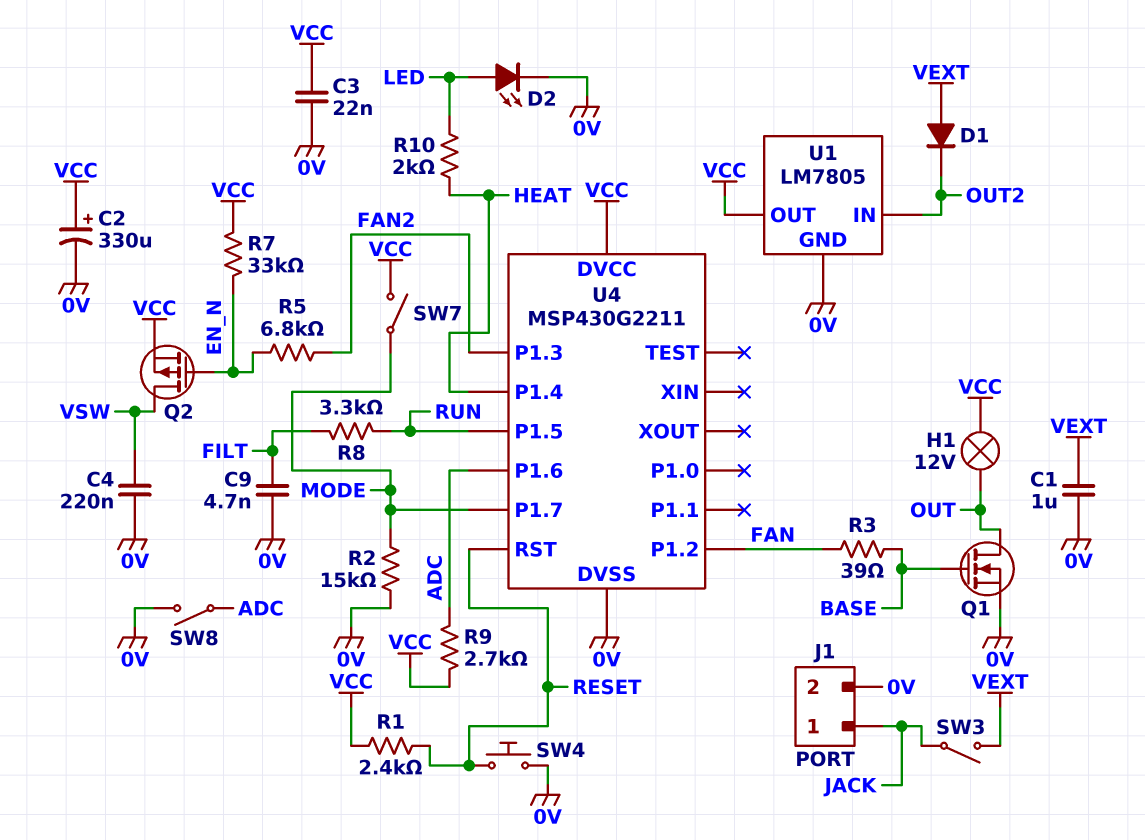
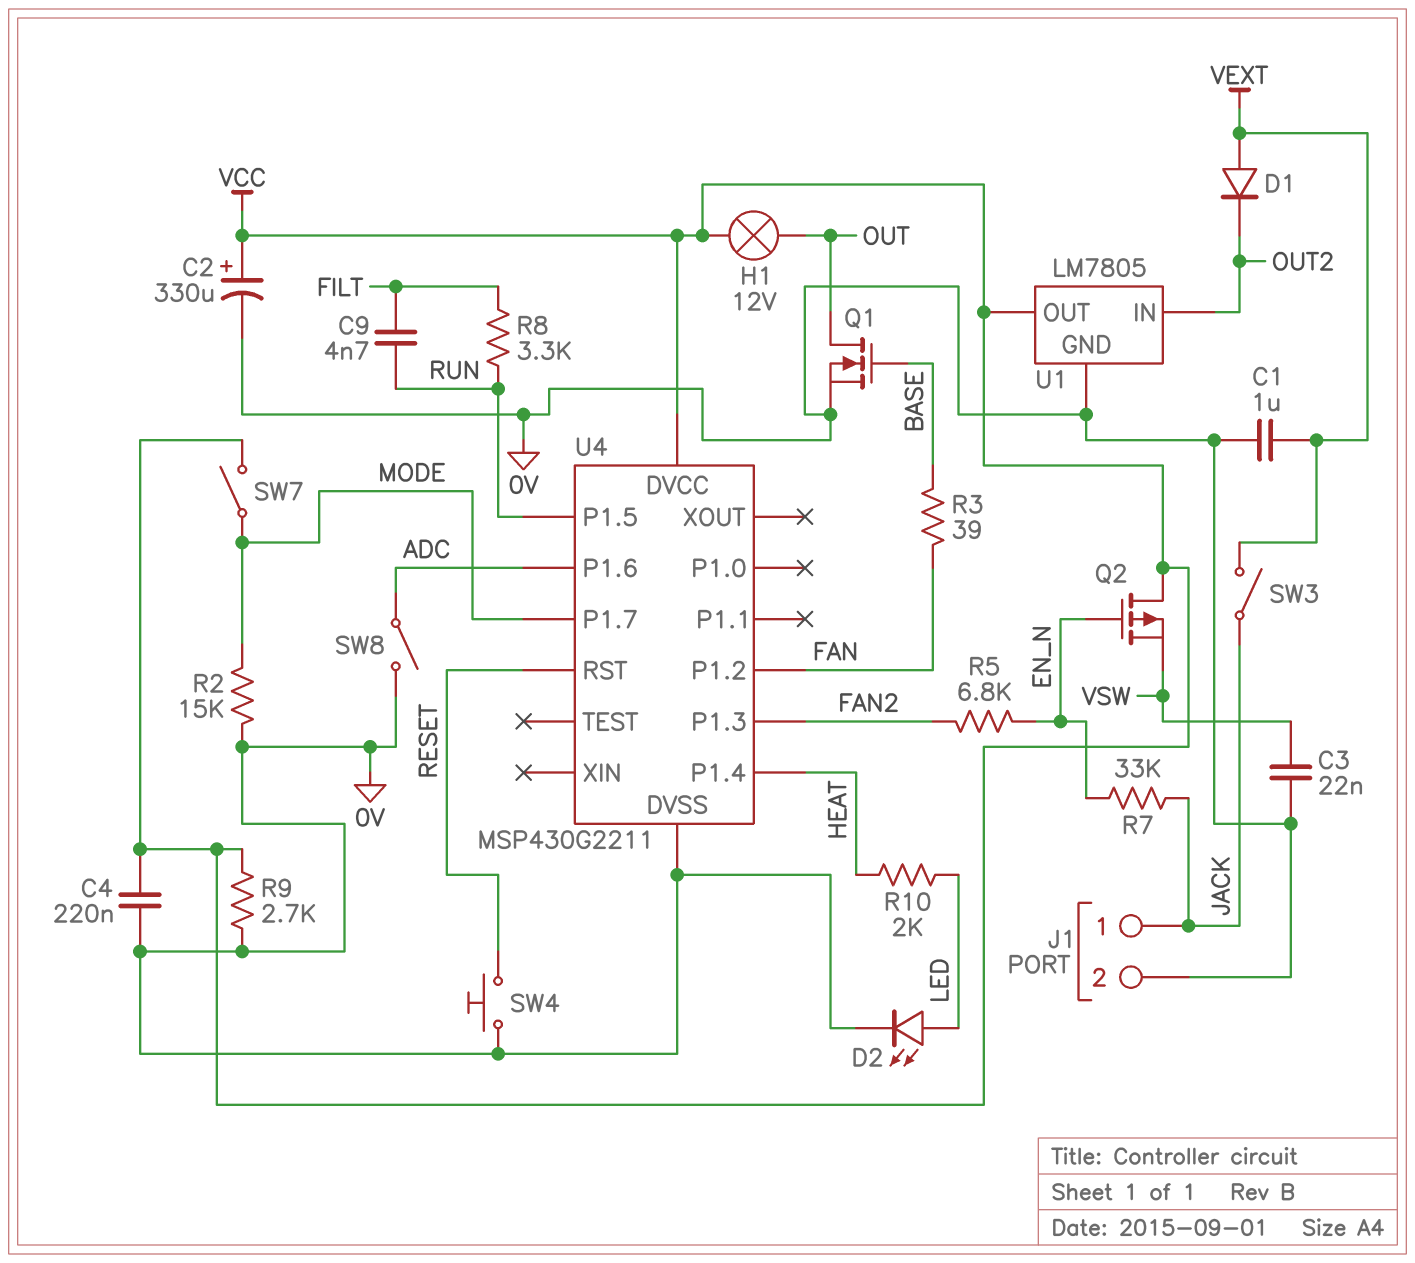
C3: 22nF (0V, VCC) -> 22nF (0V, VSW)
C4: 220nF (0V, VSW) -> 220nF (0V, VCC)
C9: 4.7nF (0V, FILT) -> 4.7nF (FILT, RUN)
Q2: PMOS (G EN_N, D VSW, S VCC) -> PMOS (G EN_N, D VCC, S VSW)
R1: 2.4k (RESET, VCC) -> none
R7: 33k (EN_N, VCC) -> 33k (EN_N, JACK)
R9: 2.7k (ADC, VCC) -> 2.7k (0V, VCC)

